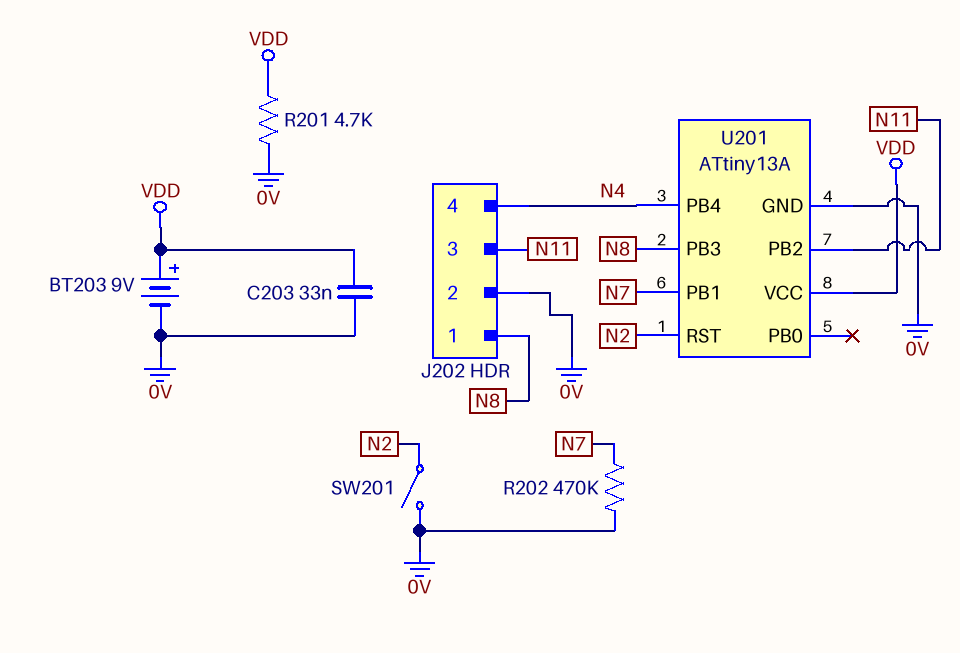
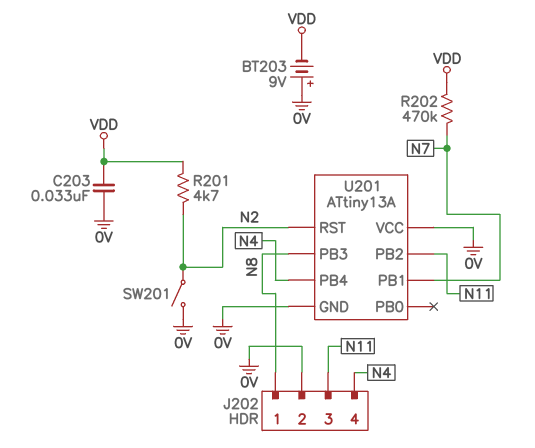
BT203: 9V (plus VDD, minus 0V) -> 9V (plus 0V, minus VDD)
R201: 4.7k (0V, VDD) -> 4.7k (N2, VDD)
R202: 470k (0V, N7) -> 470k (N7, VDD)
U201 pin VCC: VDD -> 0V

